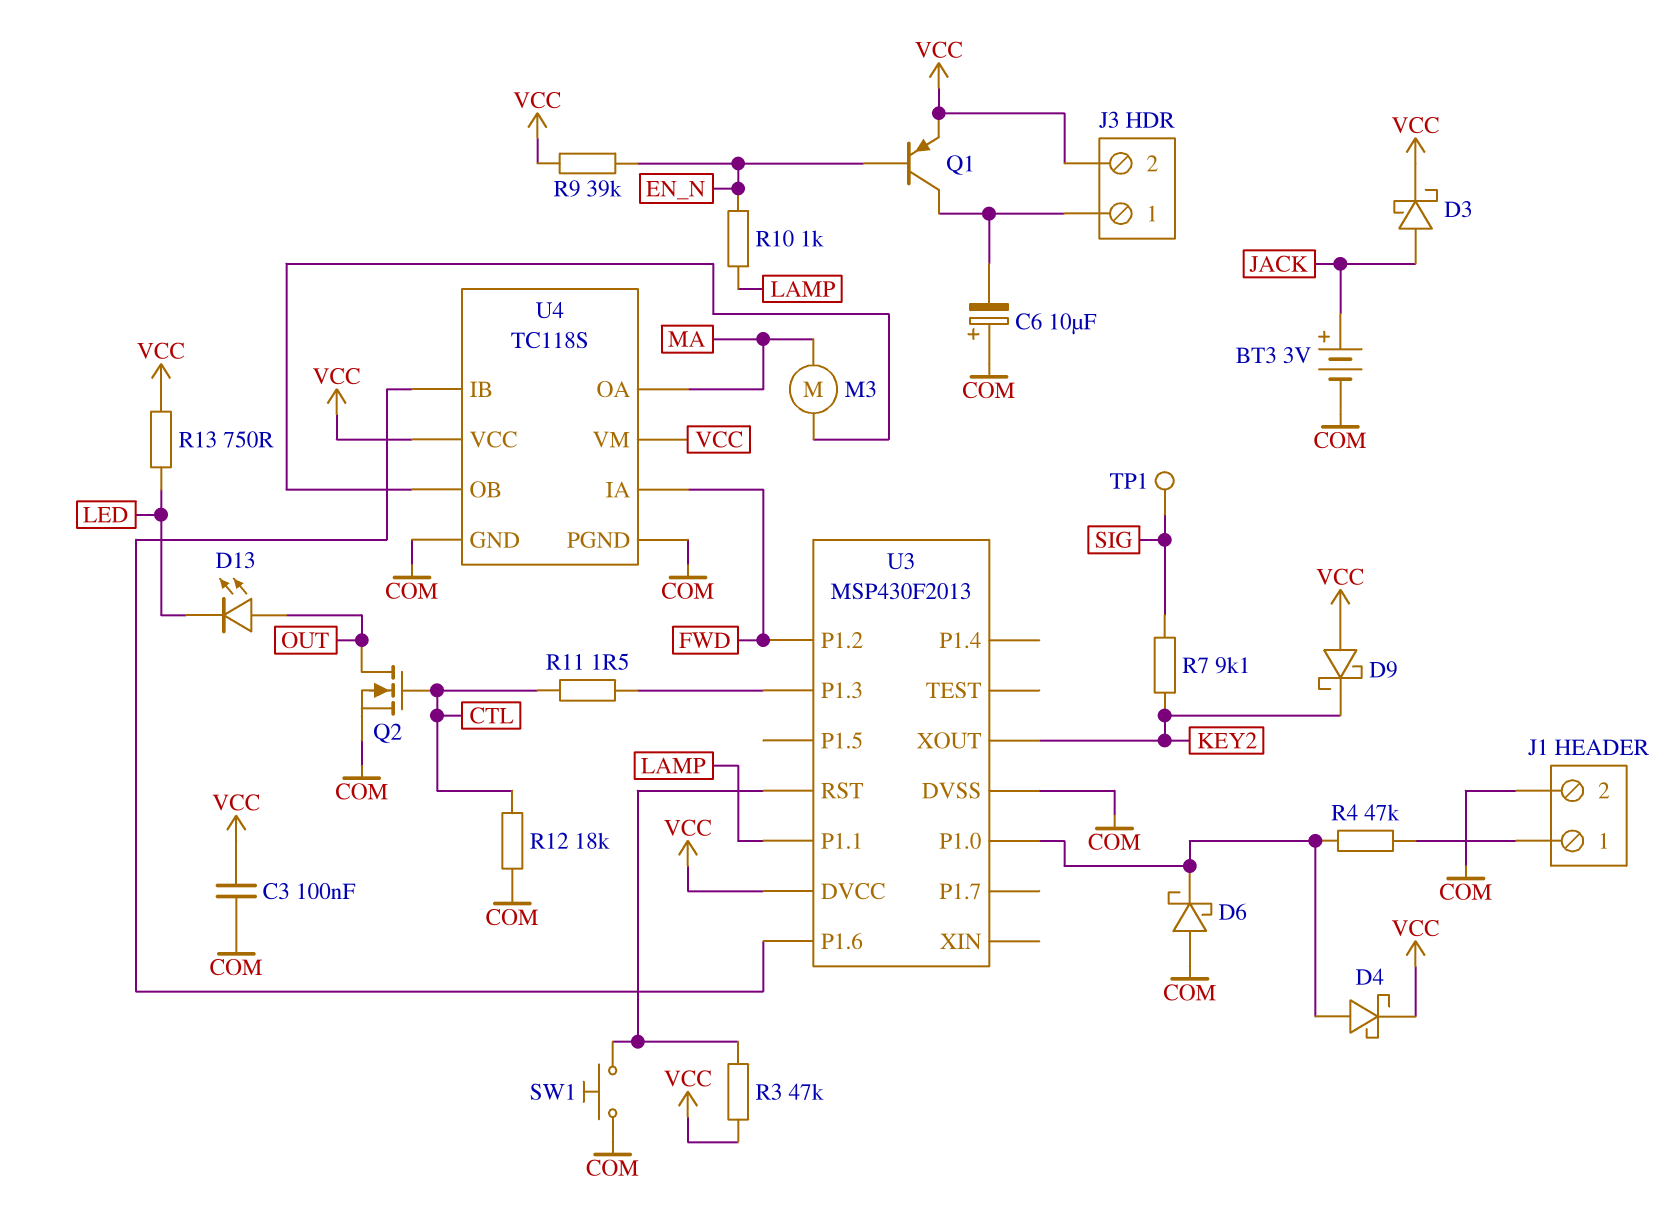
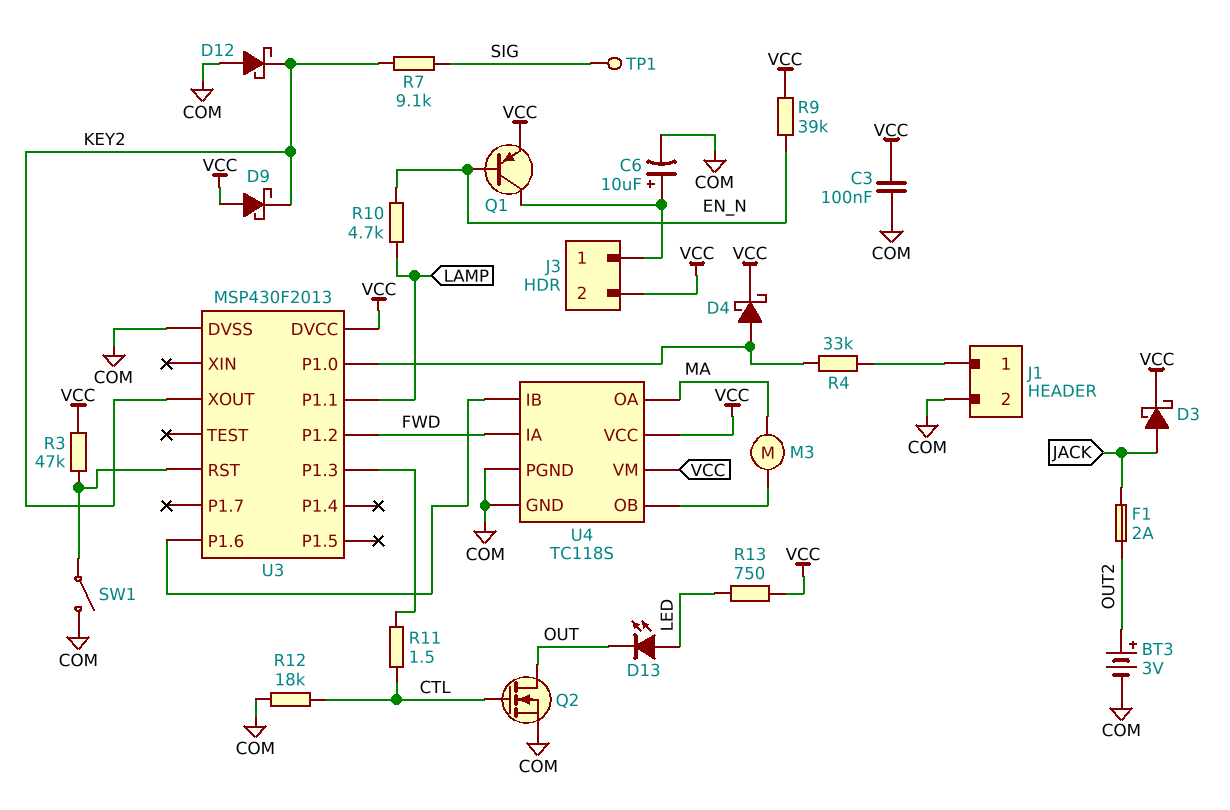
BT3: 3V (plus JACK, minus COM) -> 3V (plus OUT2, minus COM)
C6: 10uF (plus COM, minus J3/1) -> 10uF (plus J3/1, minus COM)
D6: schottky (A COM, K U3/P1.0) -> none
D12: none -> schottky (A COM, K KEY2)
D13: LED (A OUT, K LED) -> LED (A LED, K OUT)
F1: none -> 2A (JACK, OUT2)
R4: 47k (J1/1, U3/P1.0) -> 33k (J1/1, U3/P1.0)
R10: 1k (EN_N, LAMP) -> 4.7k (EN_N, LAMP)
SW1: button (COM, U3/RST) -> switch (COM, U3/RST)

